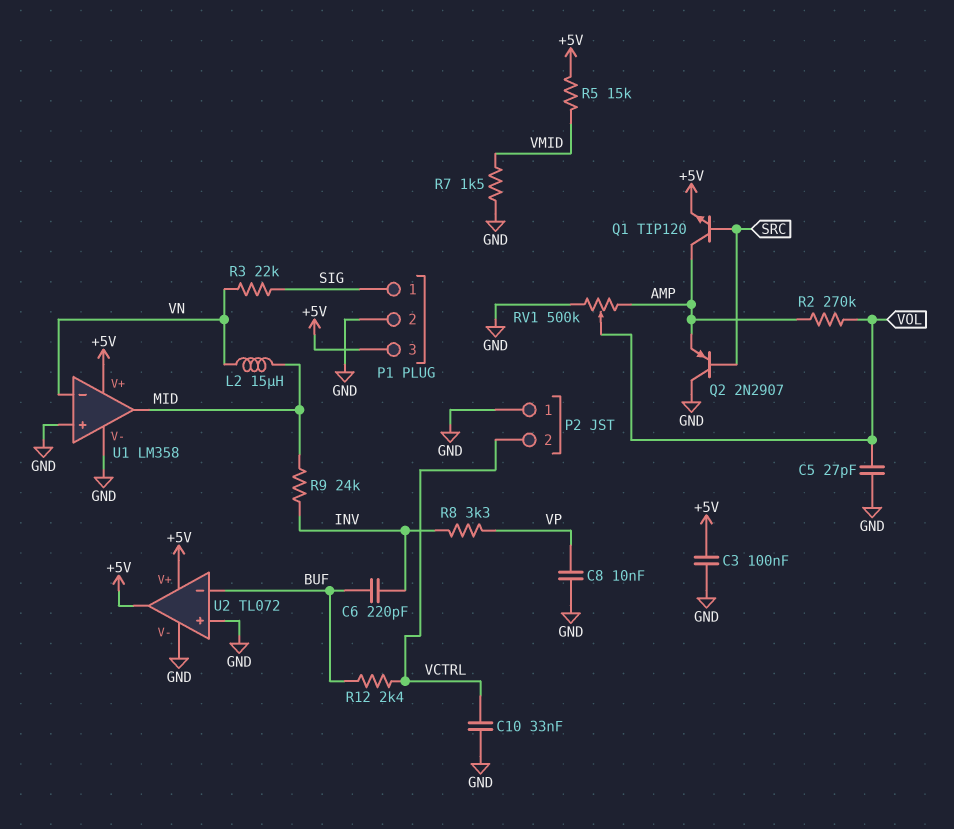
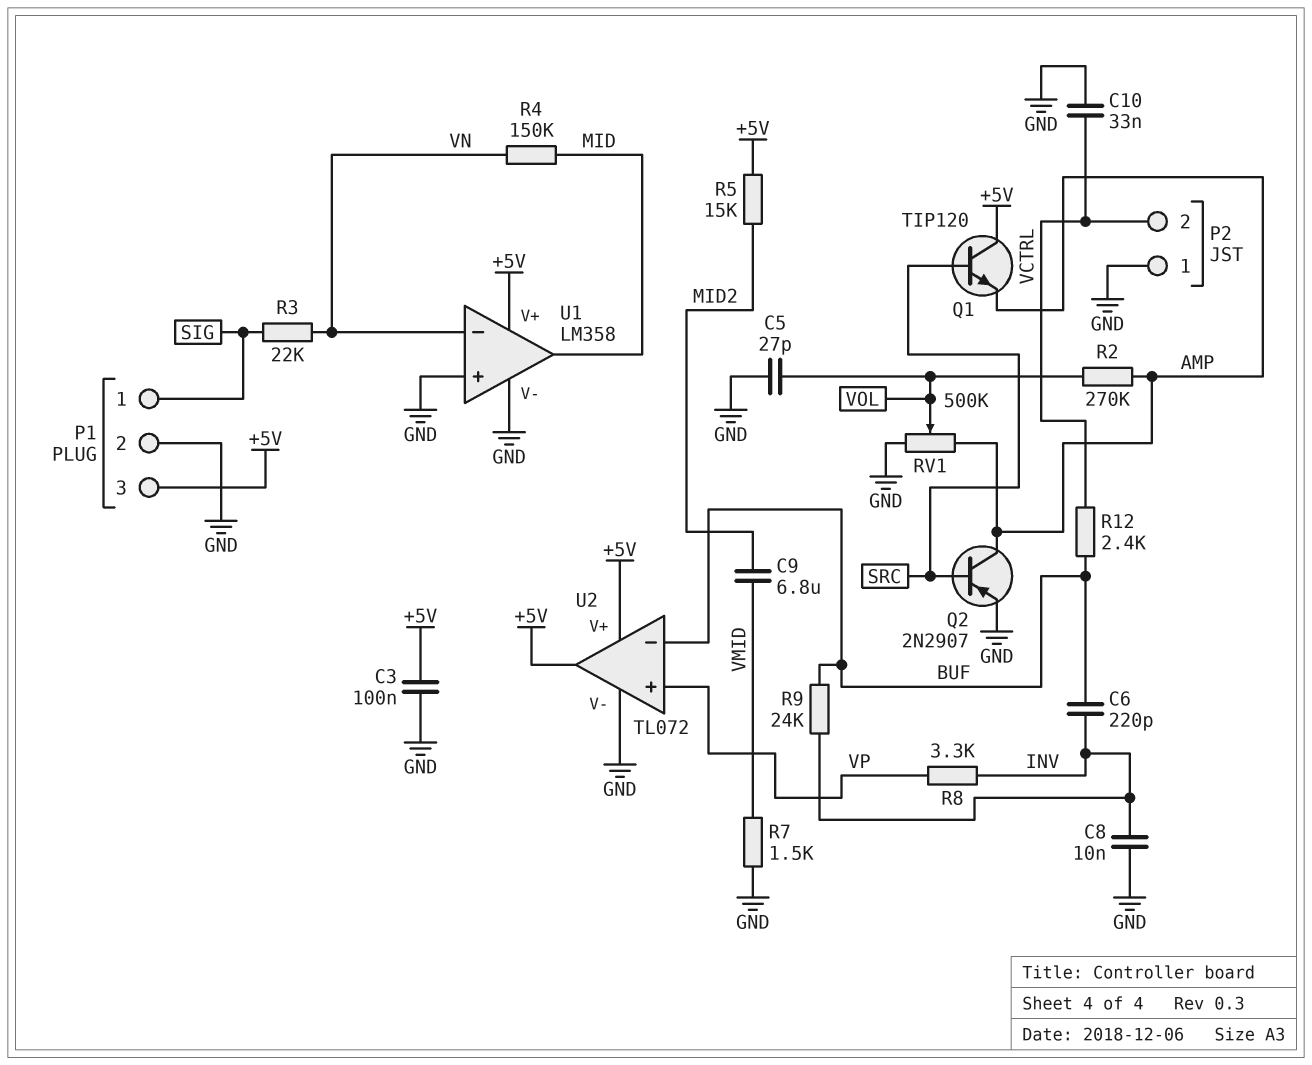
C8: 10nF (GND, VP) -> 10nF (GND, INV)
C9: none -> 6.8uF (MID2, VMID)
L2: 15uH (MID, VN) -> none
Q1: NPN TIP120 (B SRC, C AMP, E +5V) -> NPN TIP120 (B SRC, C +5V, E AMP)
Q2: PNP 2N2907 (B SRC, C GND, E AMP) -> PNP 2N2907 (B SRC, C AMP, E GND)
R4: none -> 150k (MID, VN)
R5: 15k (+5V, VMID) -> 15k (+5V, MID2)
R9: 24k (INV, MID) -> 24k (BUF, INV)
U2 pin in+: GND -> VP

